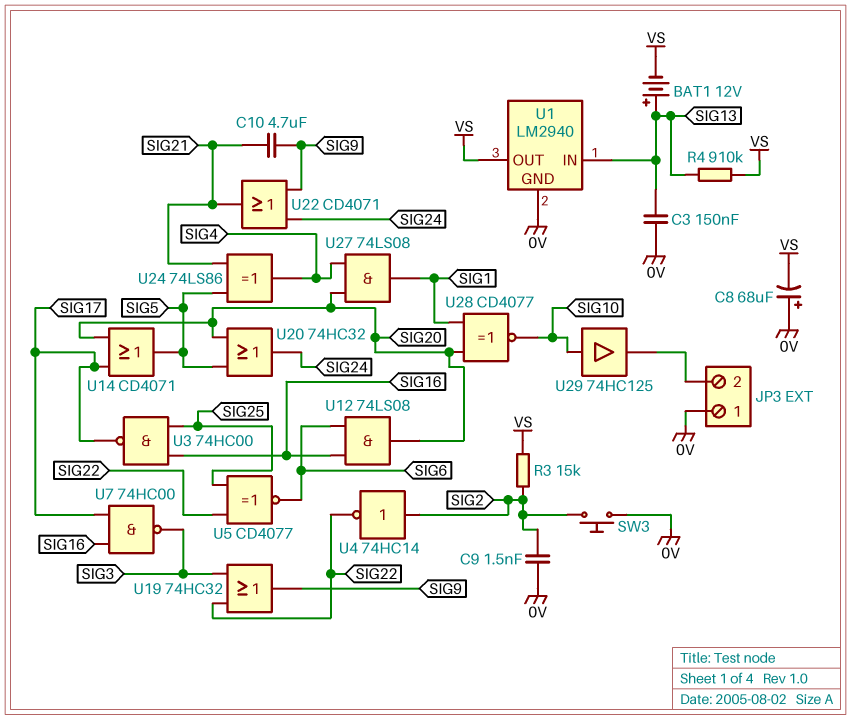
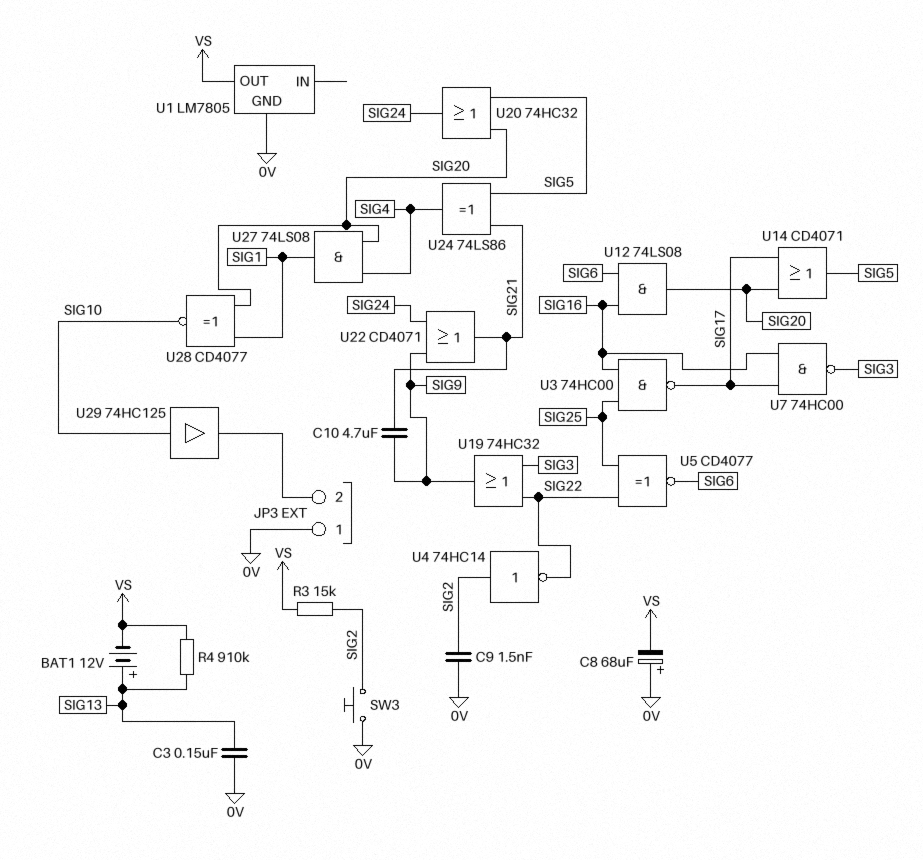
U1: LM2940 -> LM7805
U1 pin IN: SIG13 -> none

